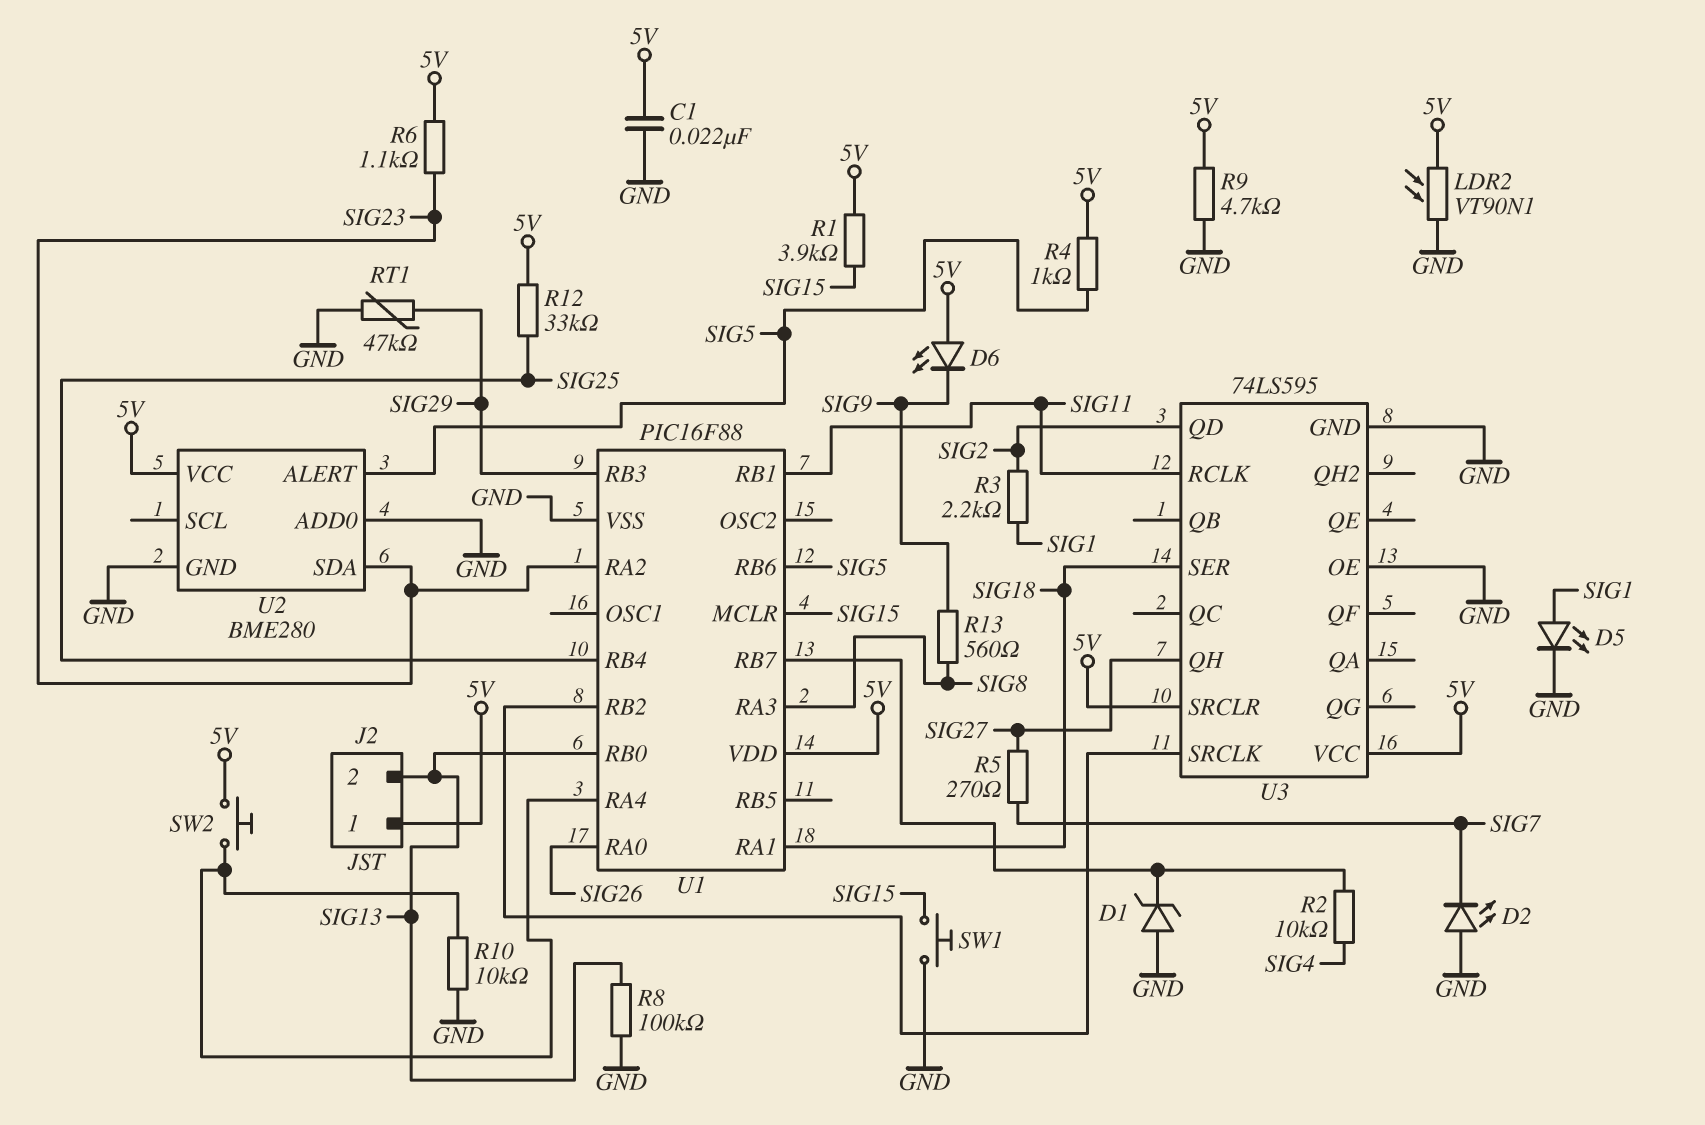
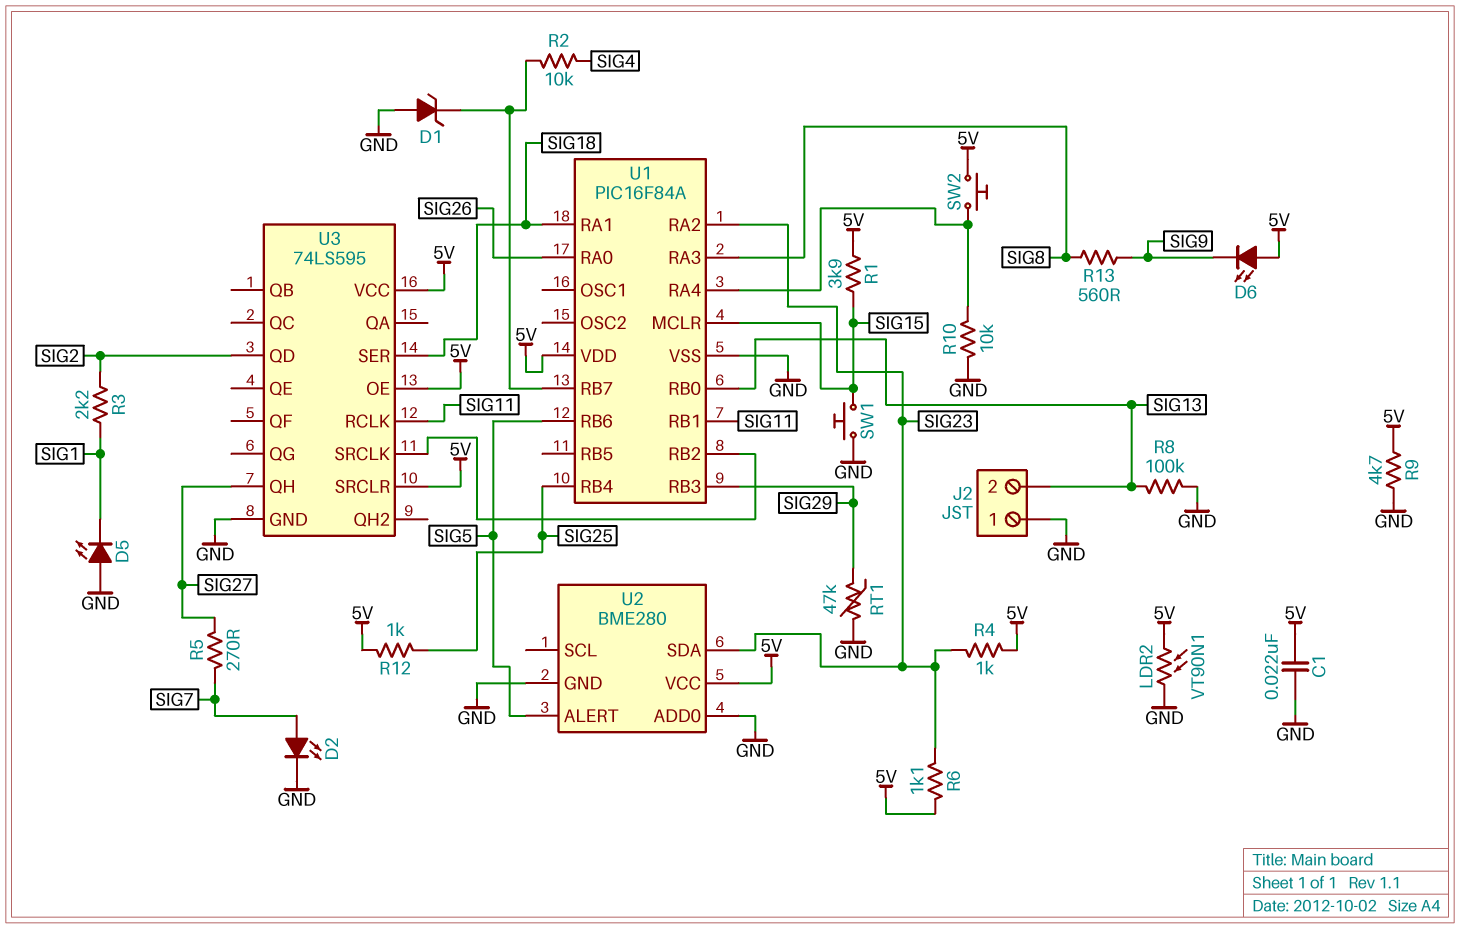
D2: LED (A GND, K SIG7) -> LED (A SIG7, K GND)
D5: LED (A SIG1, K GND) -> LED (A GND, K SIG1)
J2 pin 1: 5V -> GND
R4: 1k (5V, SIG5) -> 1k (5V, SIG23)
R12: 33k (5V, SIG25) -> 1k (5V, SIG25)
U1: PIC16F88 -> PIC16F84A
U3 pin OE: GND -> 5V

